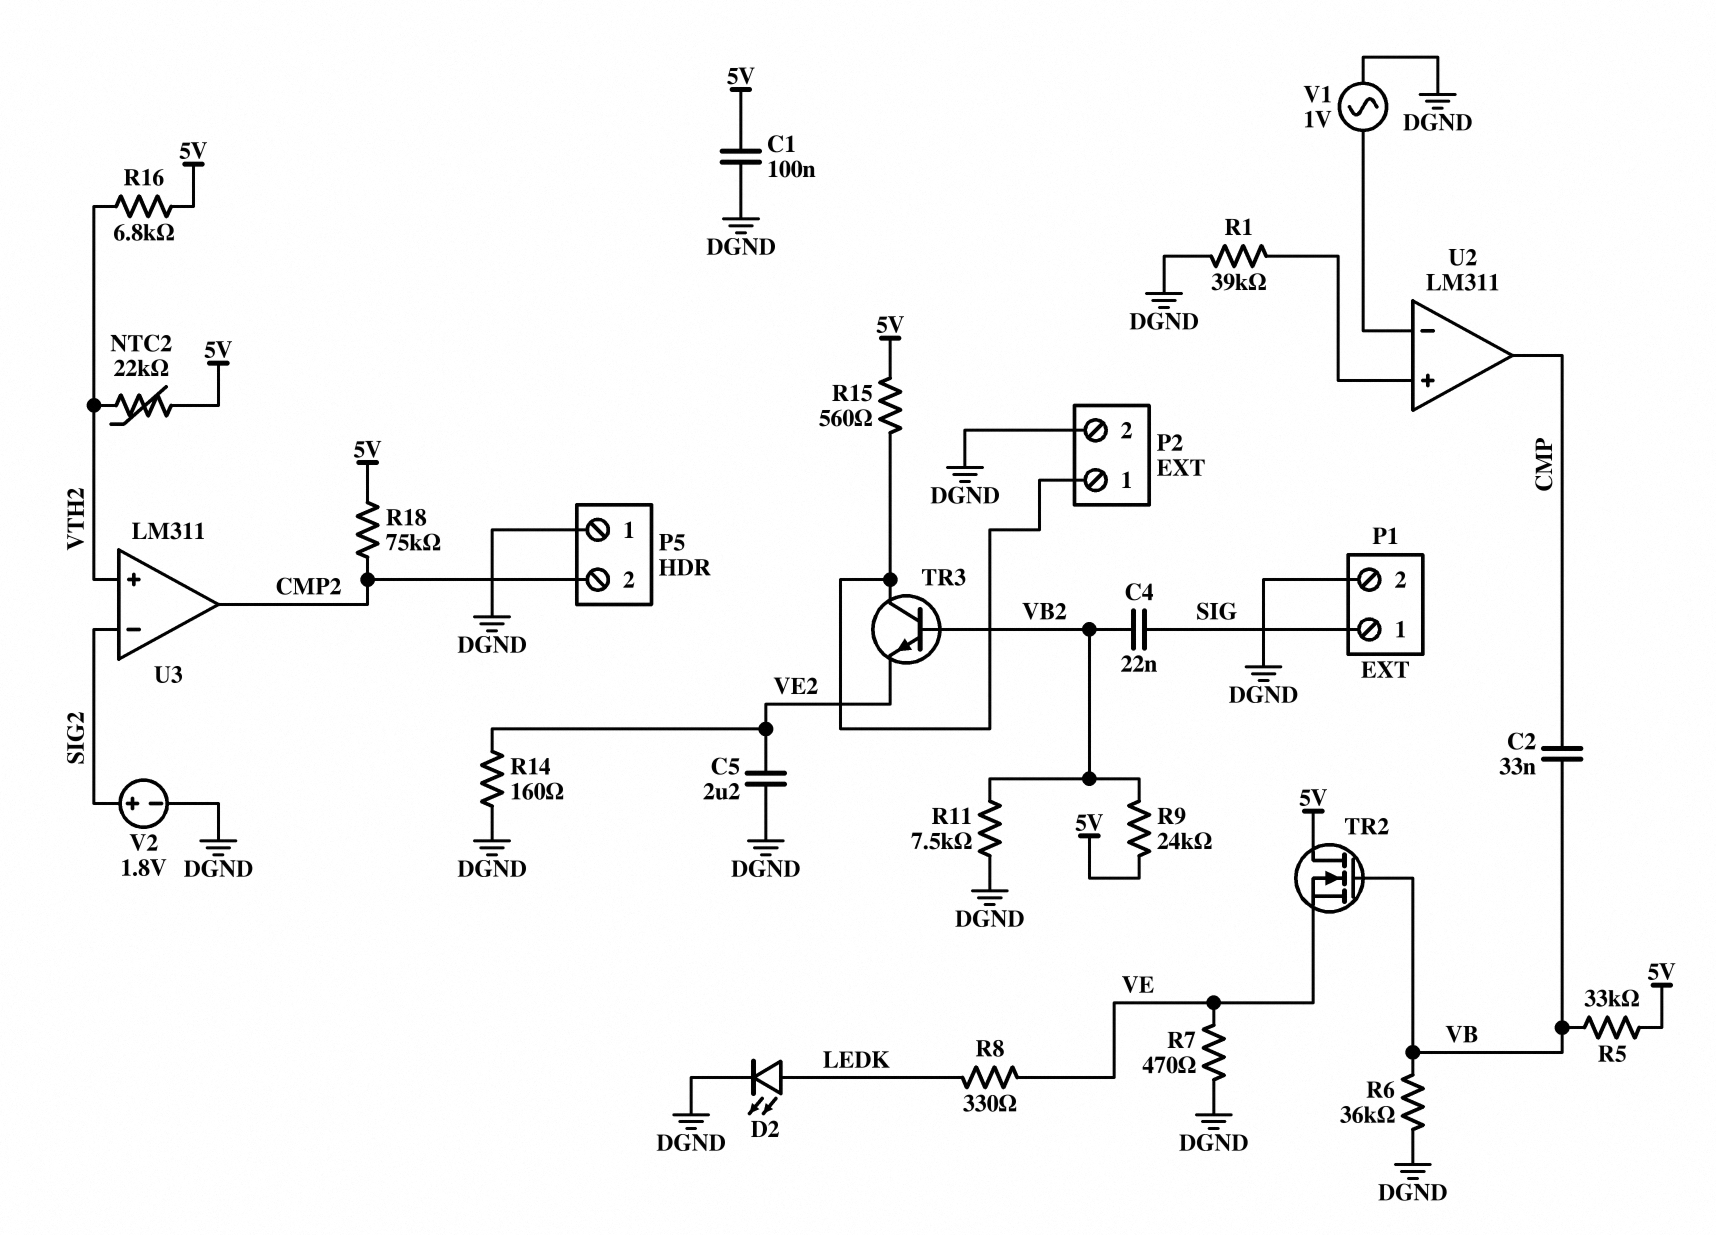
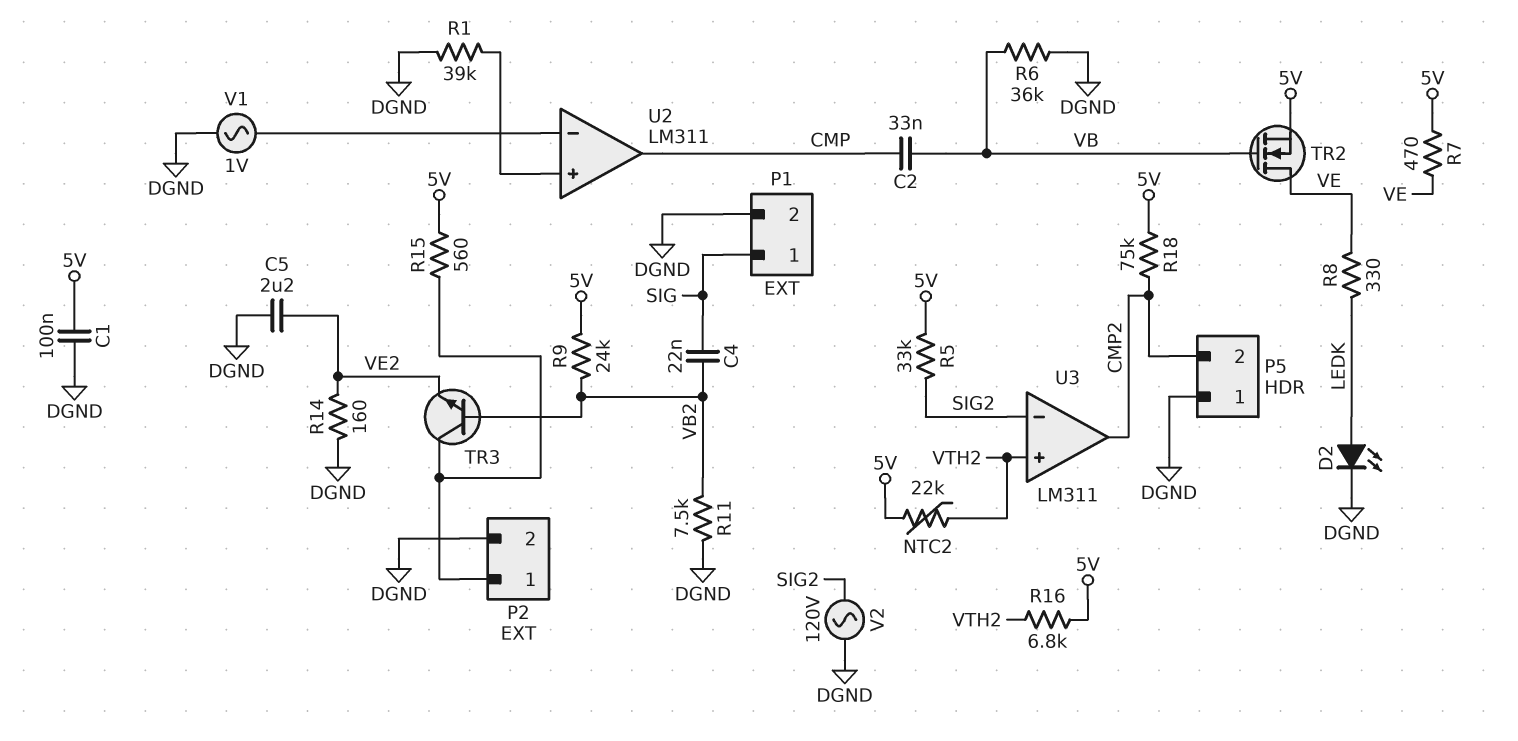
R5: 33k (5V, VB) -> 33k (5V, SIG2)
R7: 470 (DGND, VE) -> 470 (5V, VE)
TR2: NMOS (G VB, D 5V, S VE) -> NMOS (G VB, D VE, S 5V)
V2: 1.8V (plus SIG2, minus DGND) -> AC 120V (DGND, SIG2)

